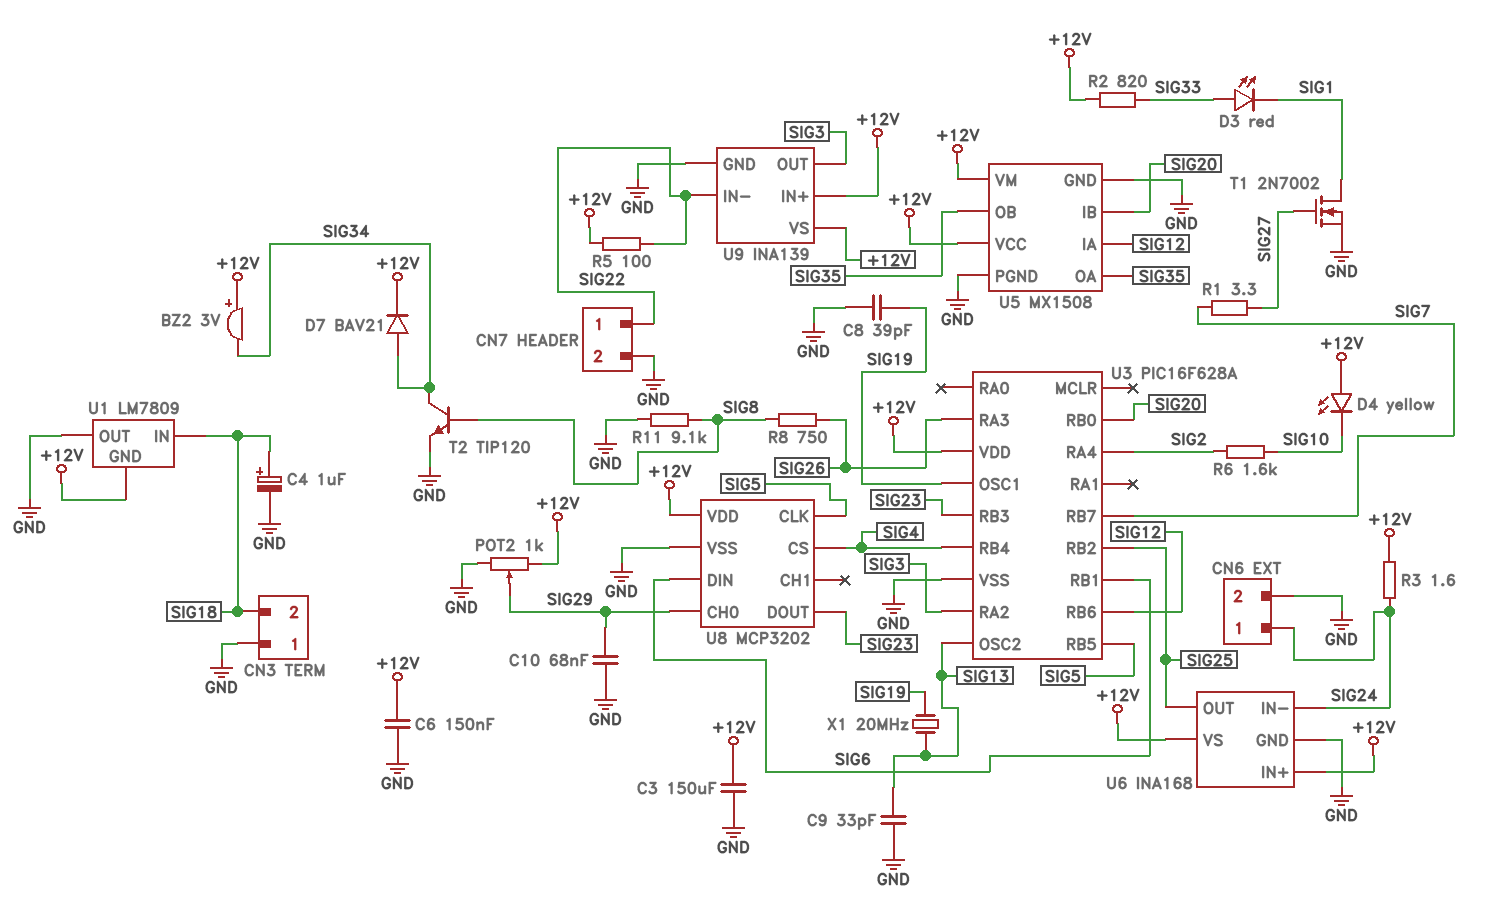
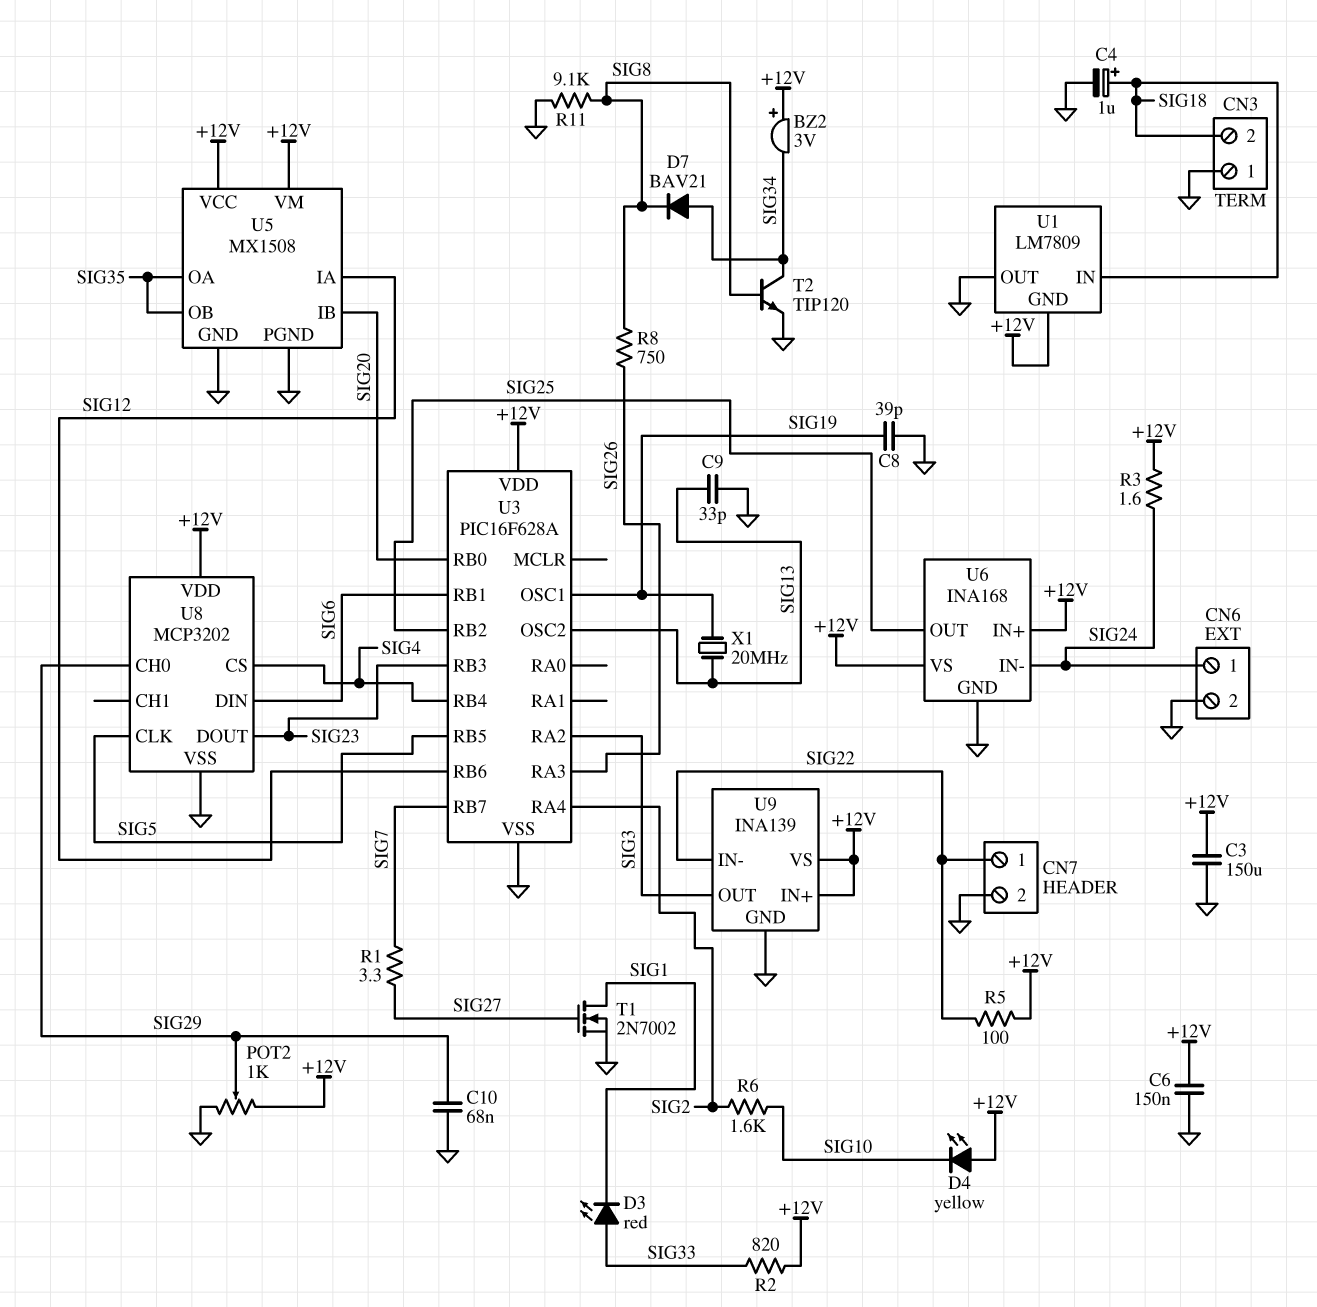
D7: diode BAV21 (A SIG34, K +12V) -> diode BAV21 (A SIG34, K SIG8)

